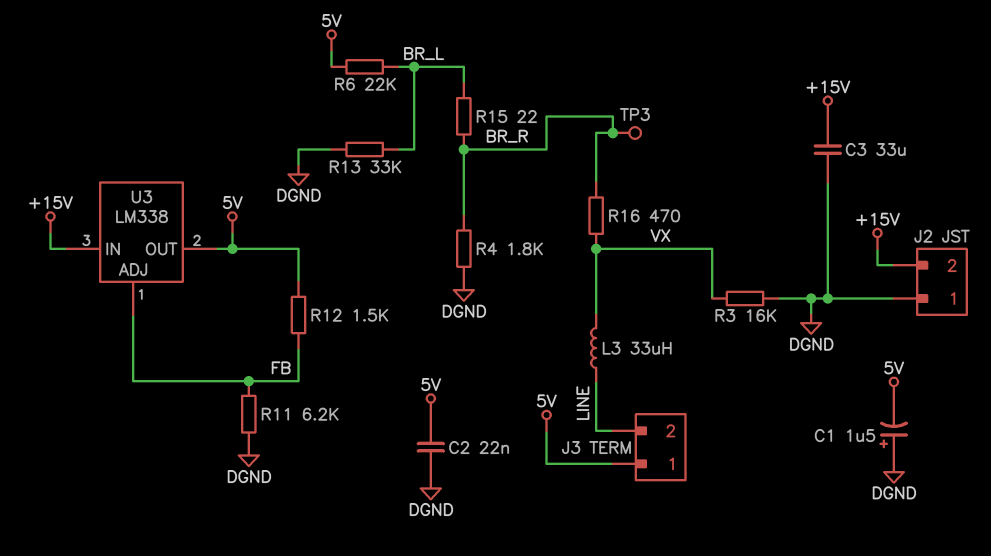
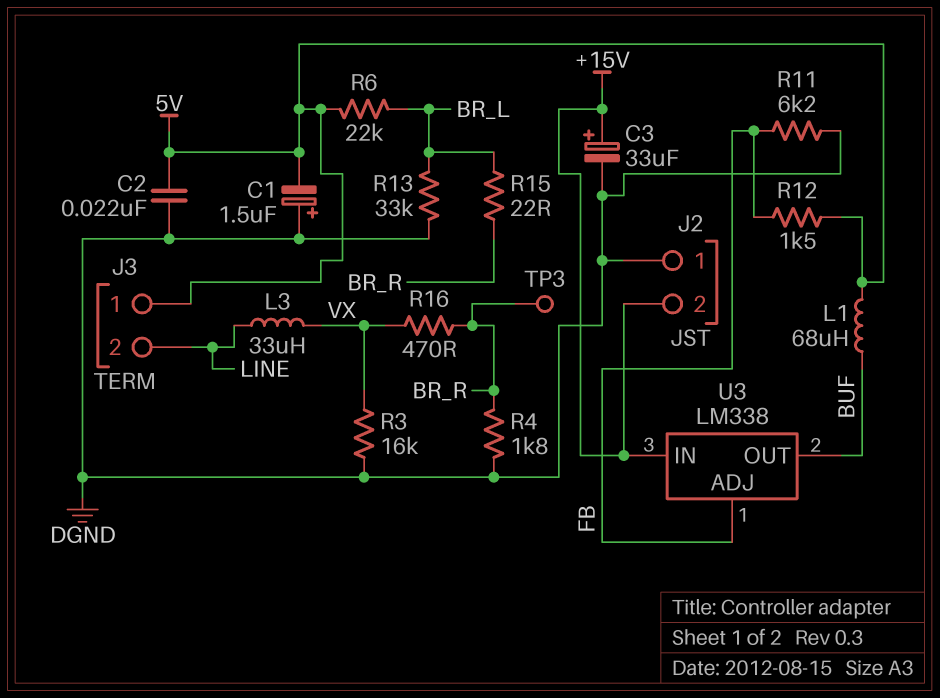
C3: 33uF (+15V, DGND) -> 33uF (plus +15V, minus DGND)
L1: none -> 68uH (5V, BUF)
U3 pin OUT: 5V -> BUF

